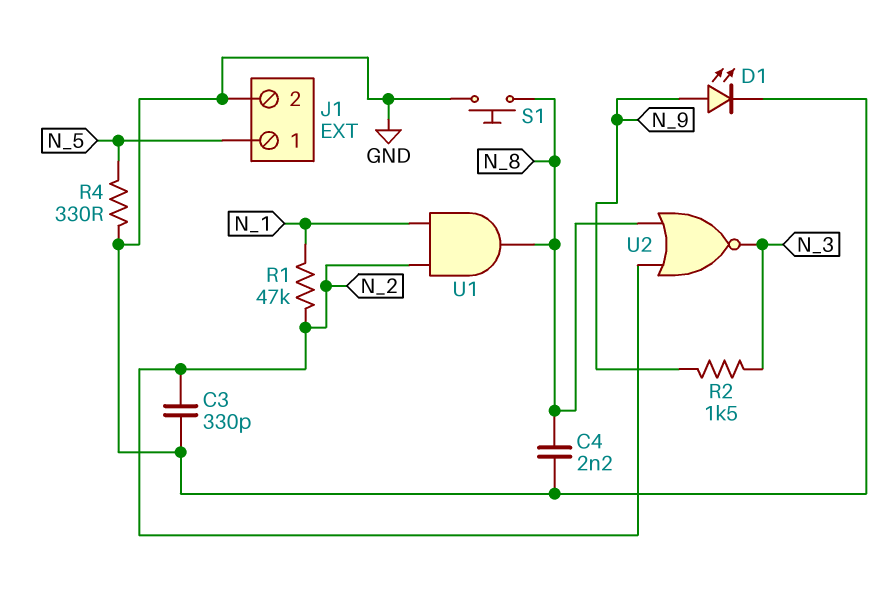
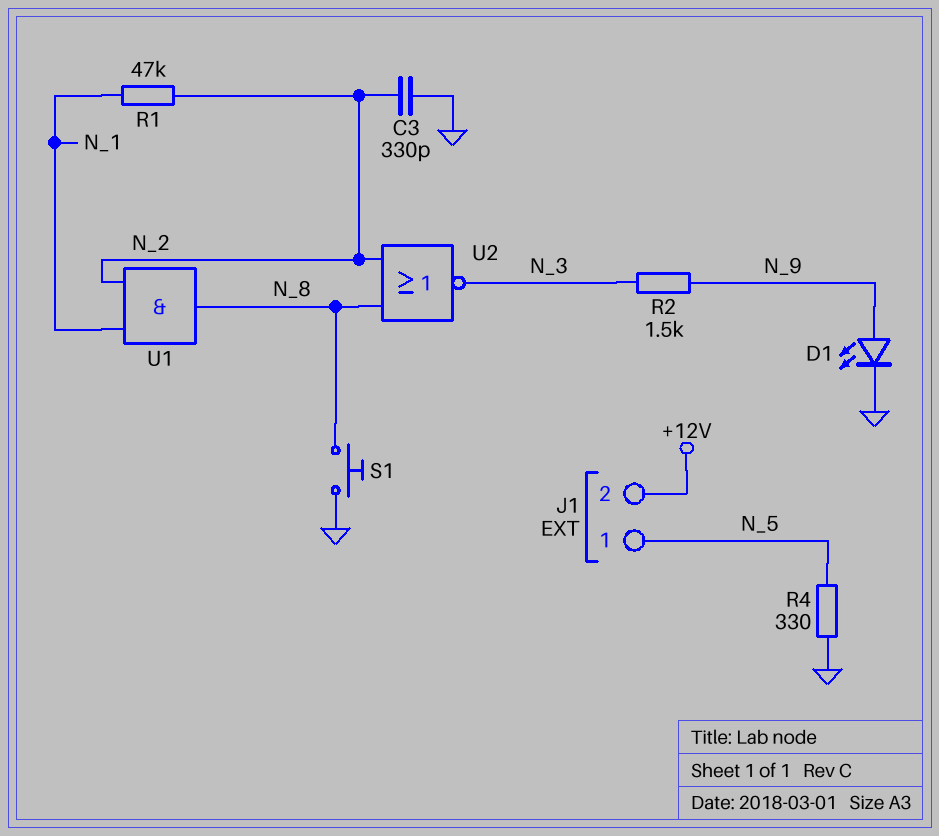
C4: 2.2nF (GND, N_8) -> none
J1 pin 2: GND -> +12V

